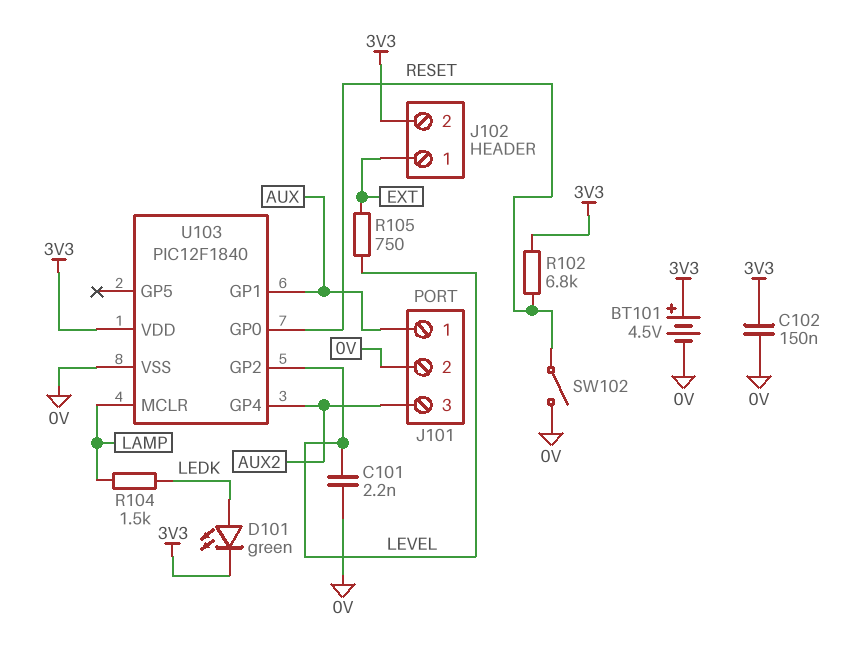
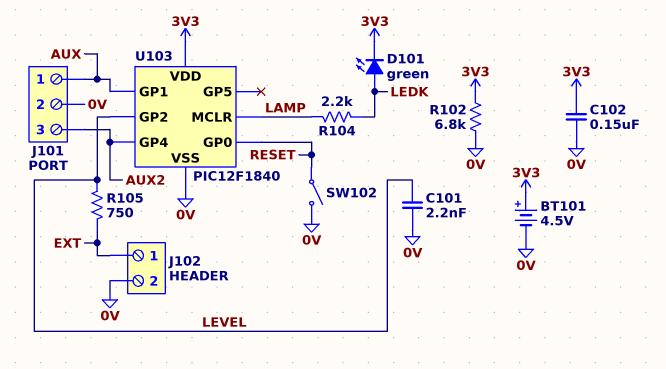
J102 pin 2: 3V3 -> 0V
R102: 6.8k (3V3, RESET) -> 6.8k (0V, 3V3)
R104: 1.5k (LAMP, LEDK) -> 2.2k (LAMP, LEDK)

